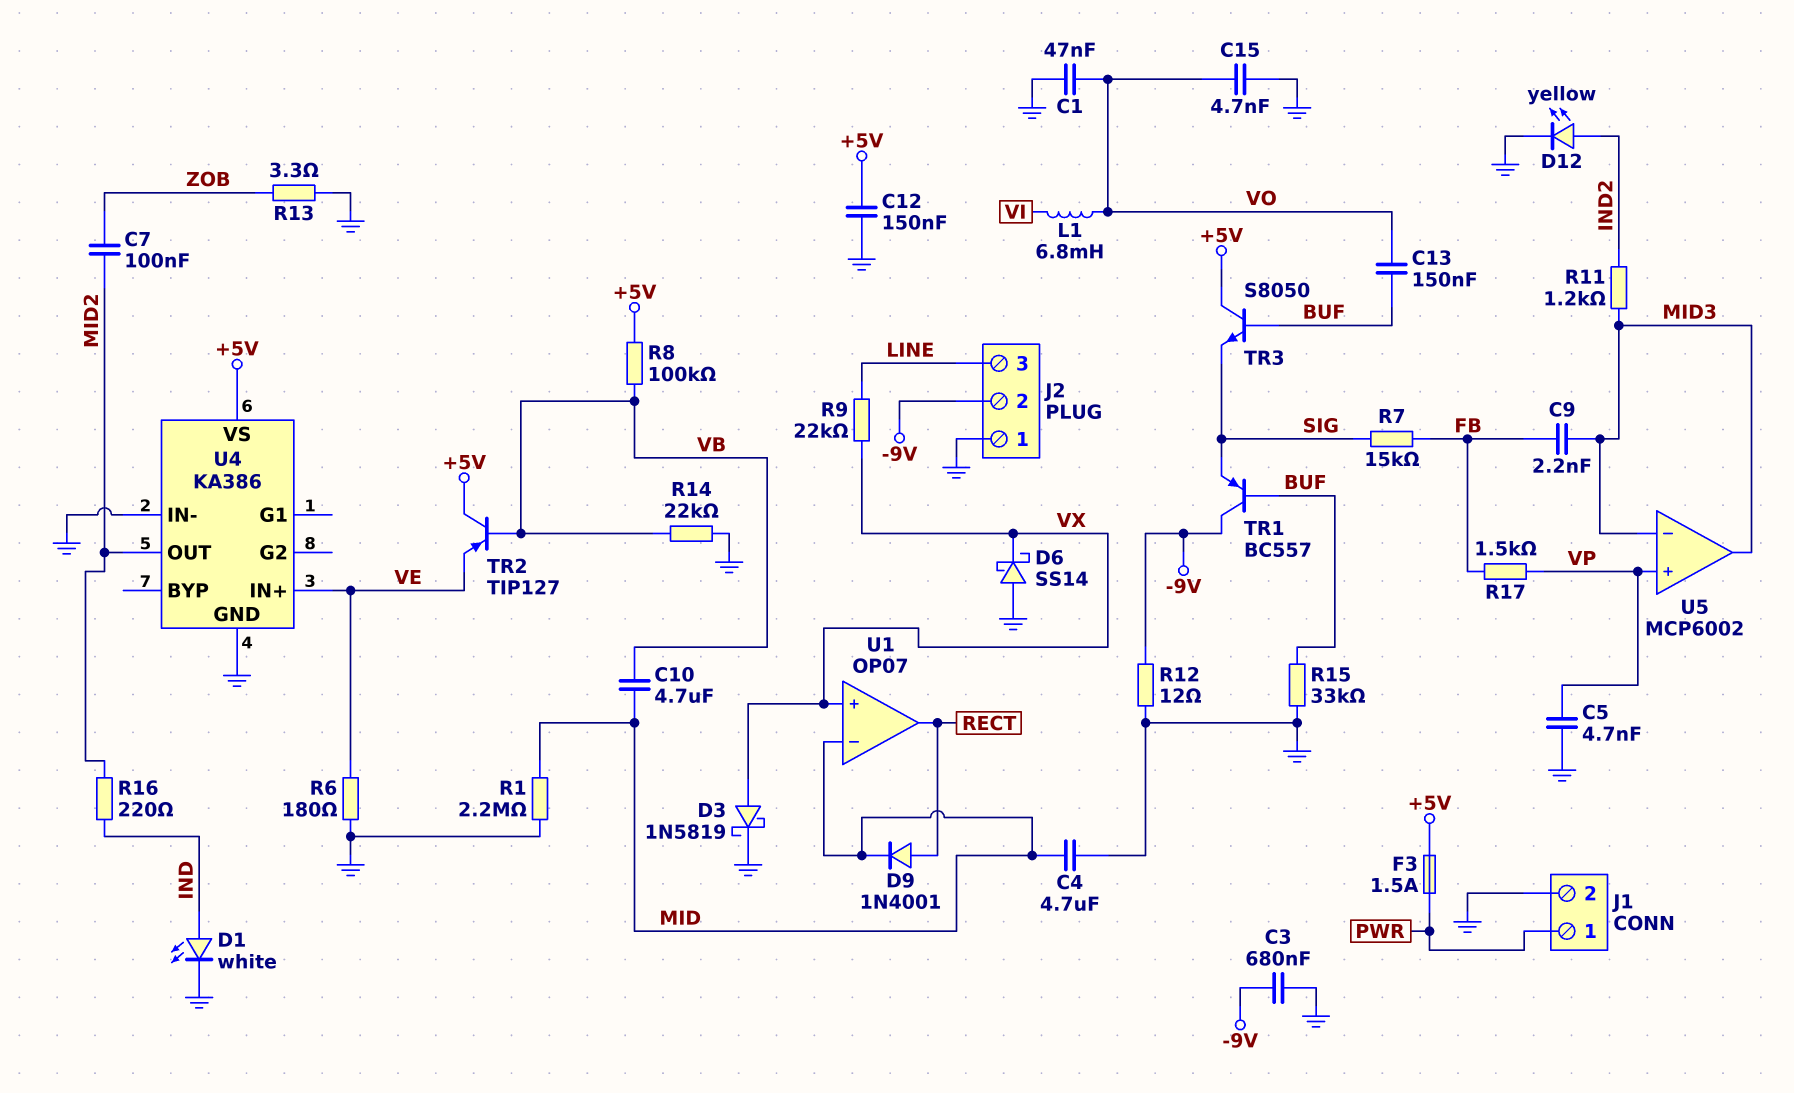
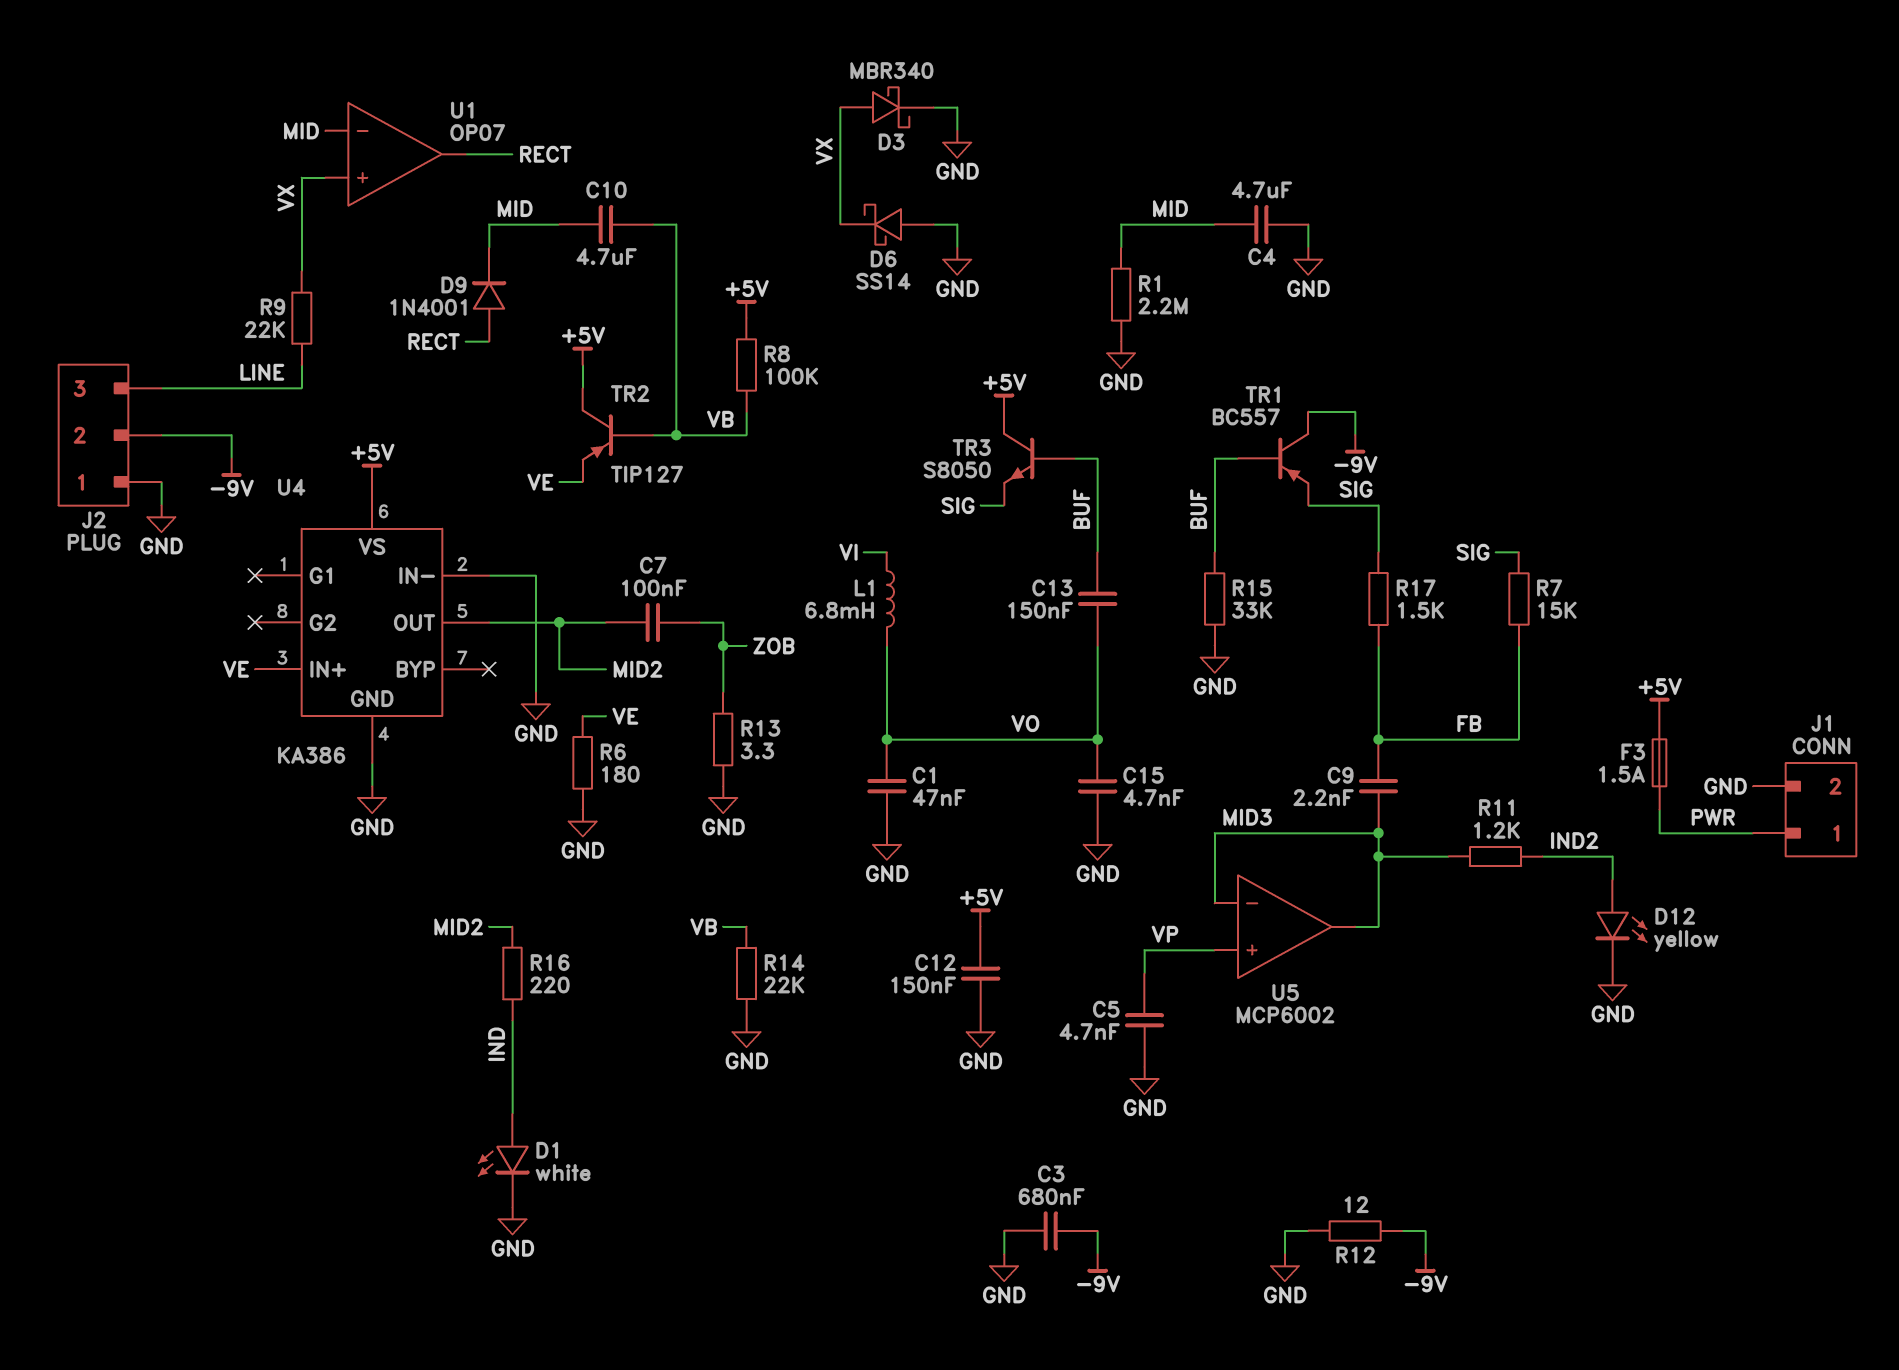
D3: schottky 1N5819 (A VX, K GND) -> schottky MBR340 (A VX, K GND)
R17: 1.5k (FB, VP) -> 1.5k (FB, SIG)

